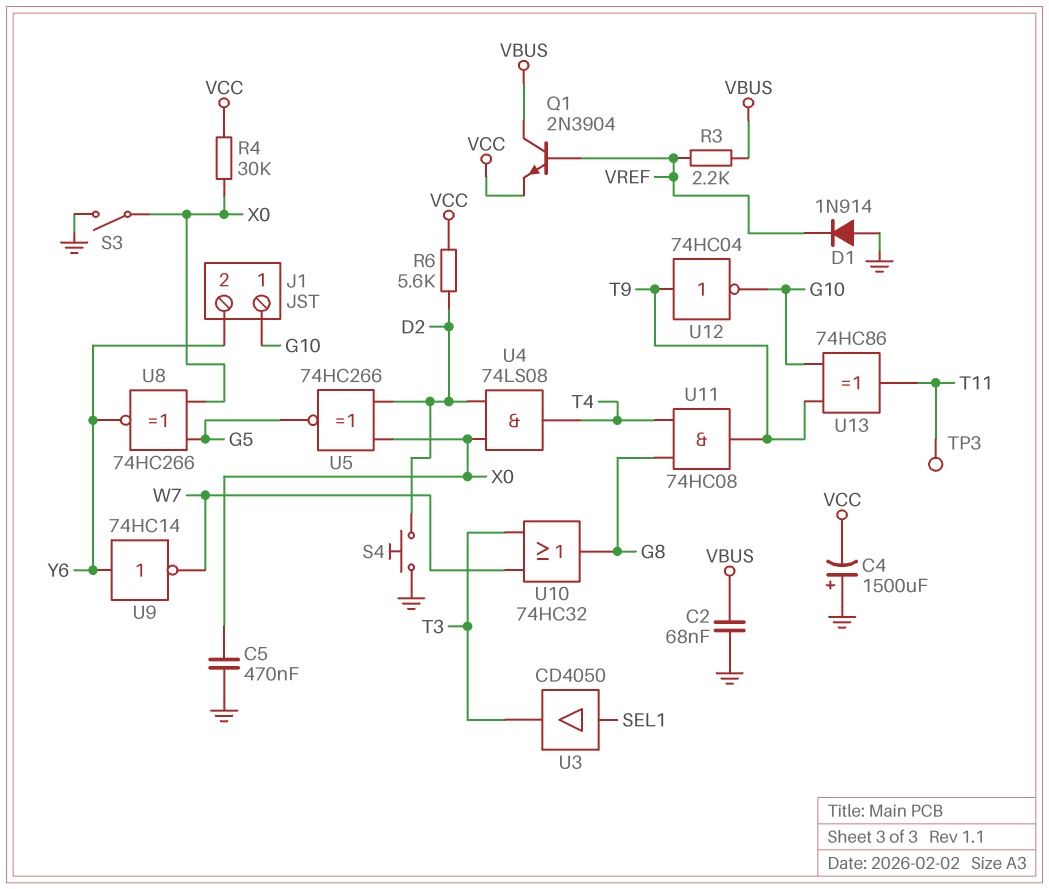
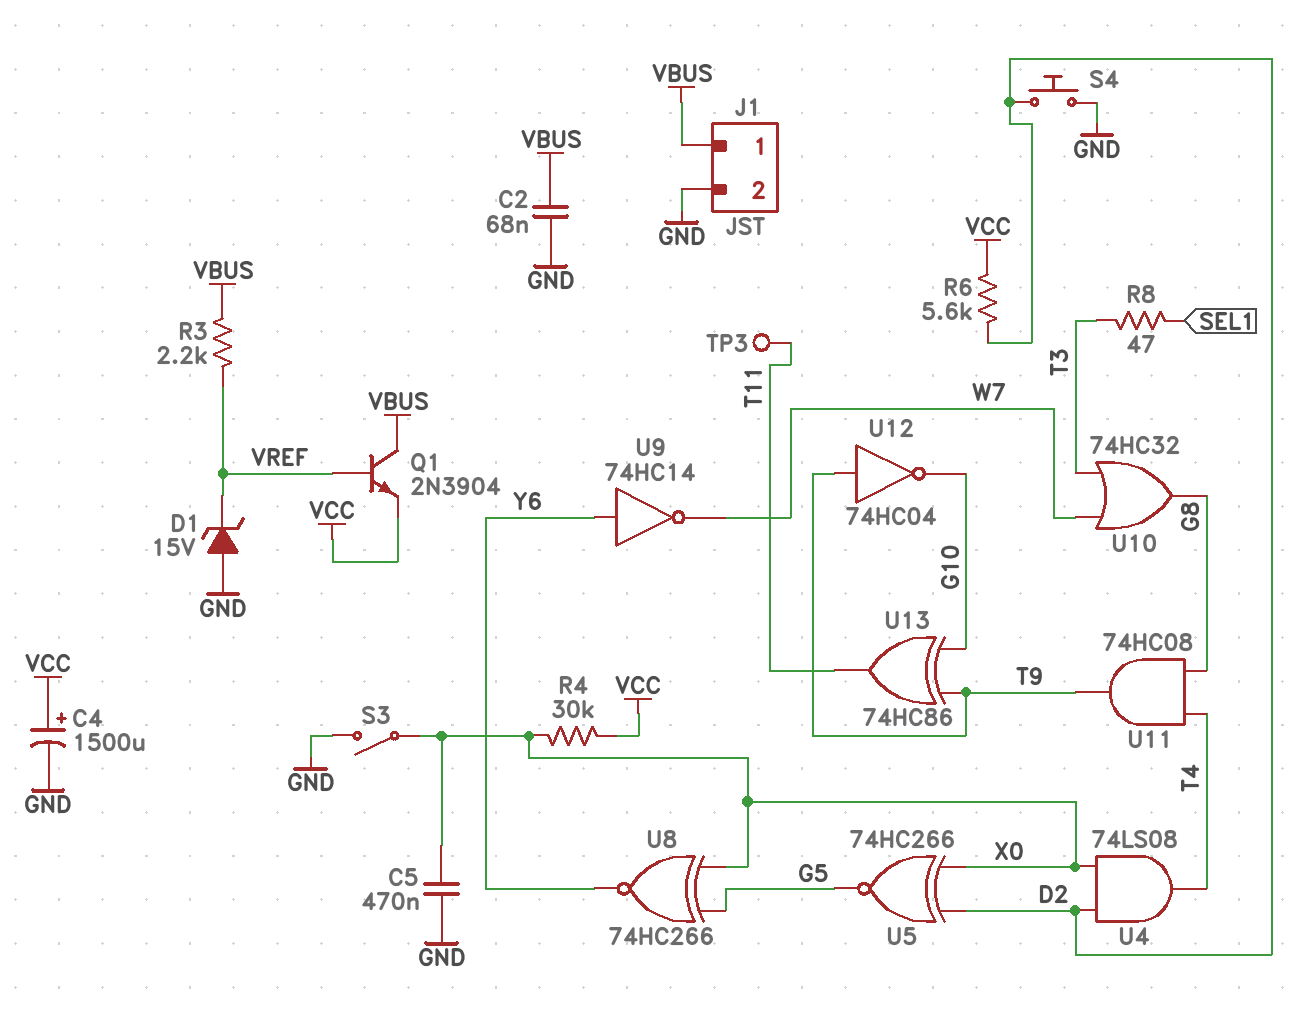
C4: 1500uF (plus GND, minus VCC) -> 1500uF (plus VCC, minus GND)
D1: diode 1N914 (A GND, K VREF) -> zener 15V (A GND, K VREF)
J1 pin 1: G10 -> VBUS
J1 pin 2: Y6 -> GND
R8: none -> 47 (SEL1, T3)
U3: buffer CD4050 (in SEL1, out T3) -> none

